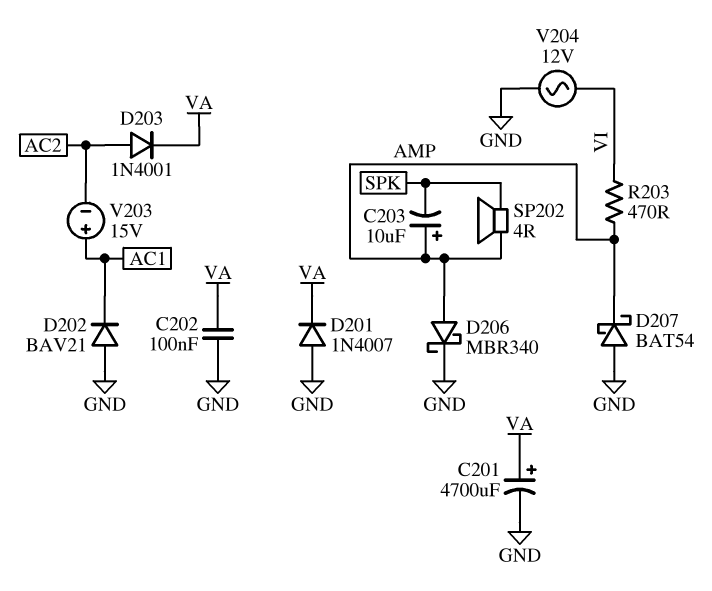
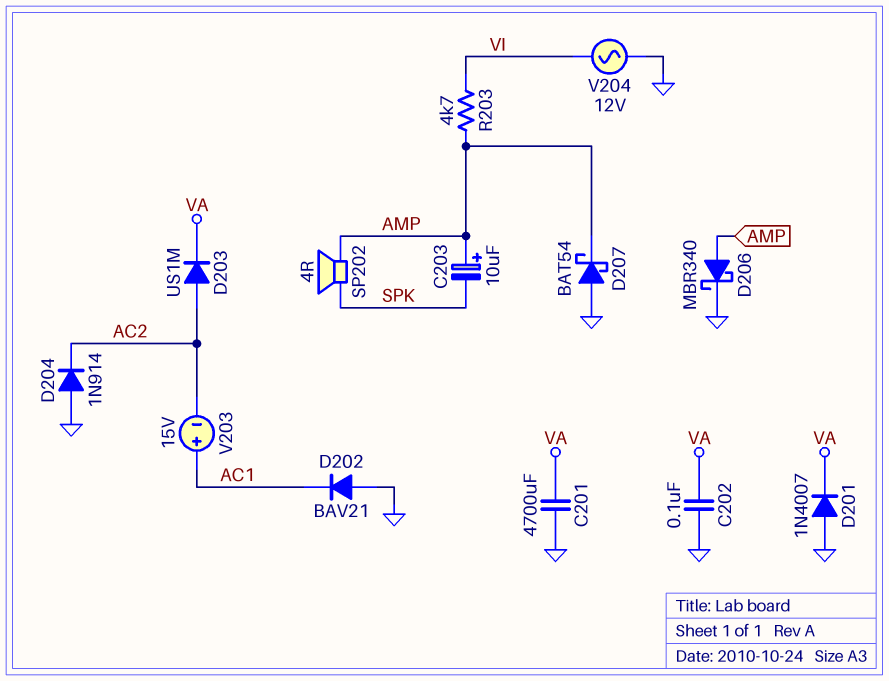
C201: 4700uF (plus VA, minus GND) -> 4700uF (GND, VA)
D203: diode 1N4001 (A AC2, K VA) -> diode US1M (A AC2, K VA)
D204: none -> diode 1N914 (A GND, K AC2)
R203: 470 (AMP, VI) -> 4.7k (AMP, VI)

